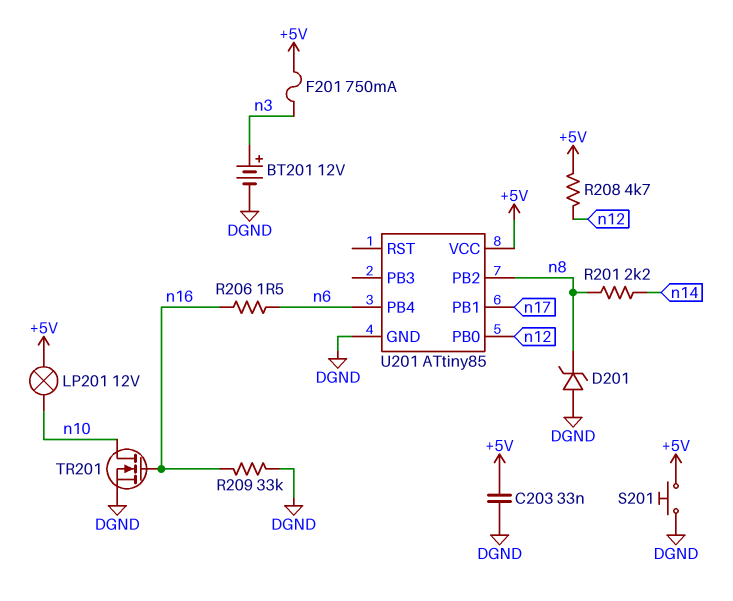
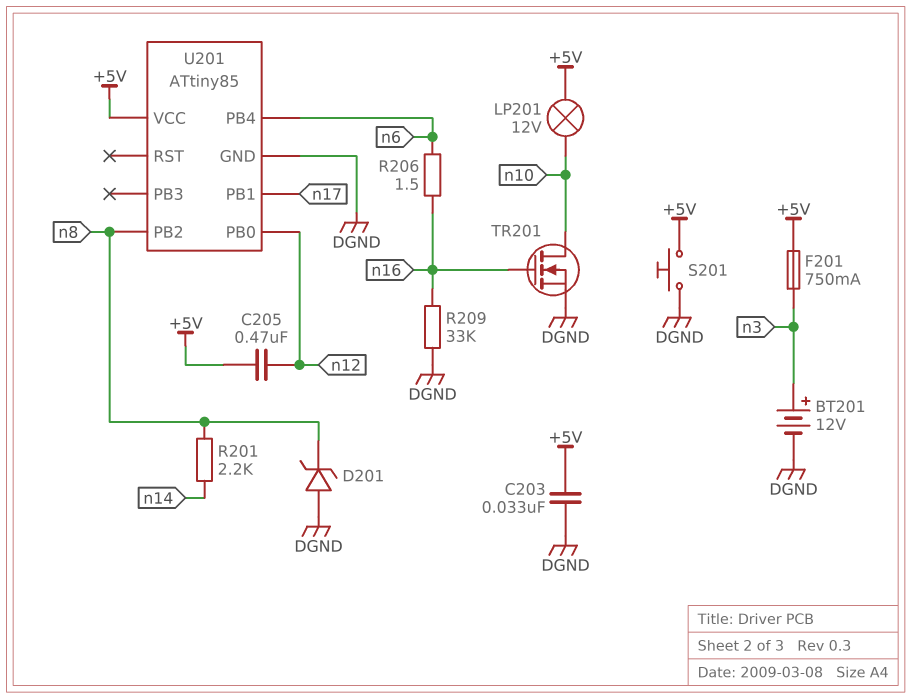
C205: none -> 470nF (+5V, n12)
R208: 4.7k (+5V, n12) -> none

